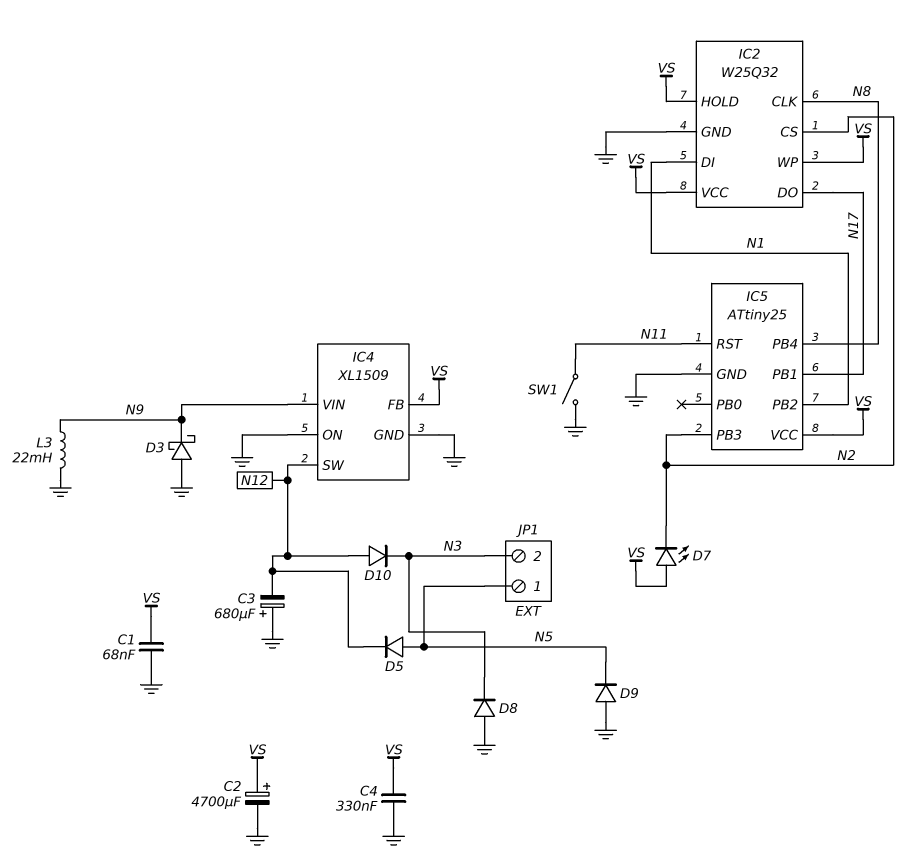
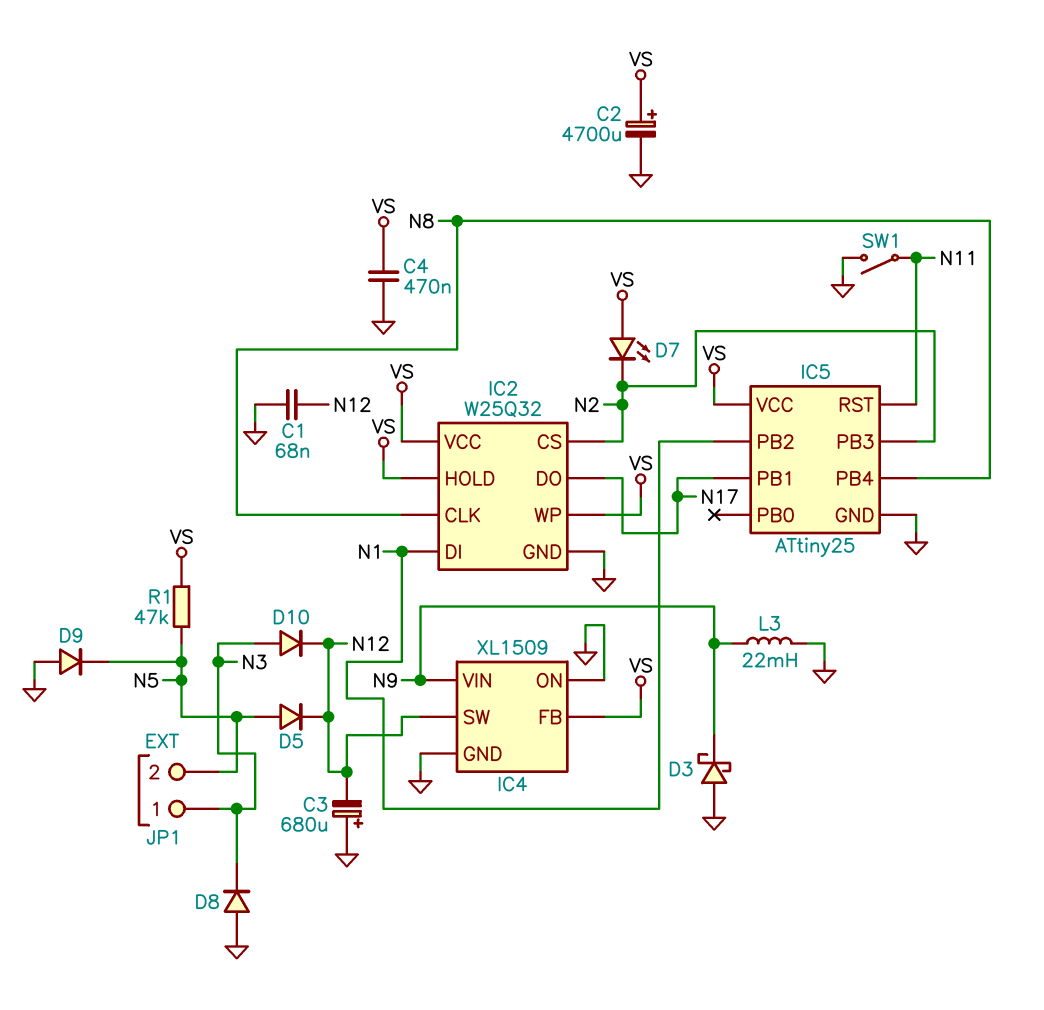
C1: 68nF (GND, VS) -> 68nF (GND, N12)
C4: 330nF (GND, VS) -> 470nF (GND, VS)
D10: diode (A N12, K N3) -> diode (A N3, K N12)
JP1 pin 1: N5 -> N3
JP1 pin 2: N3 -> N5
R1: none -> 47k (N5, VS)

